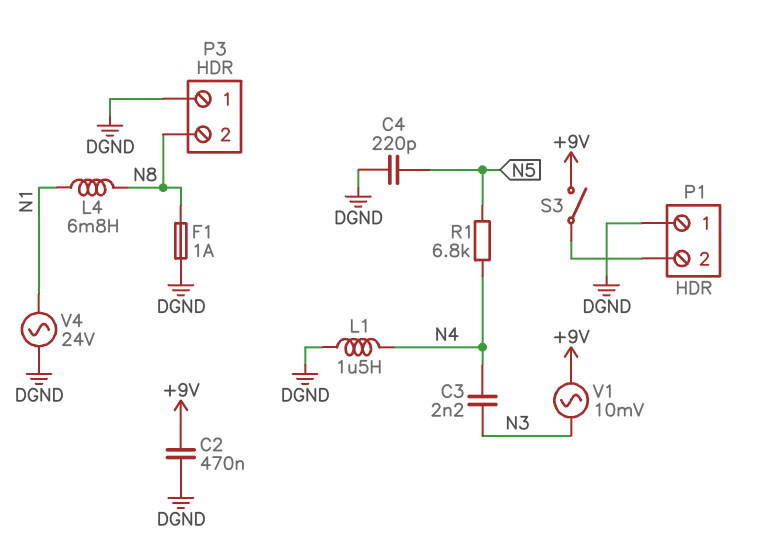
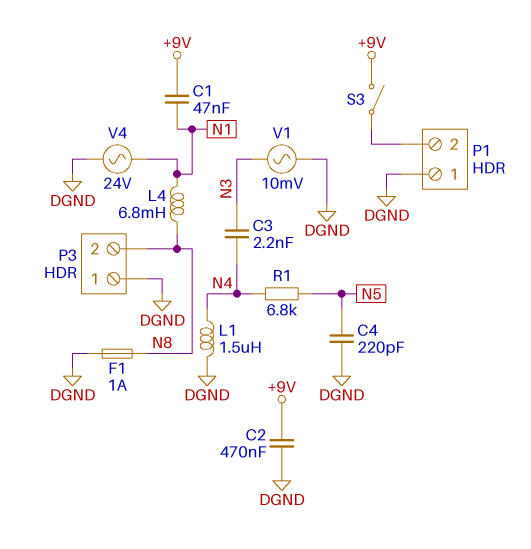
C1: none -> 47nF (+9V, N1)
V1: AC 10mV (+9V, N3) -> AC 10mV (DGND, N3)

